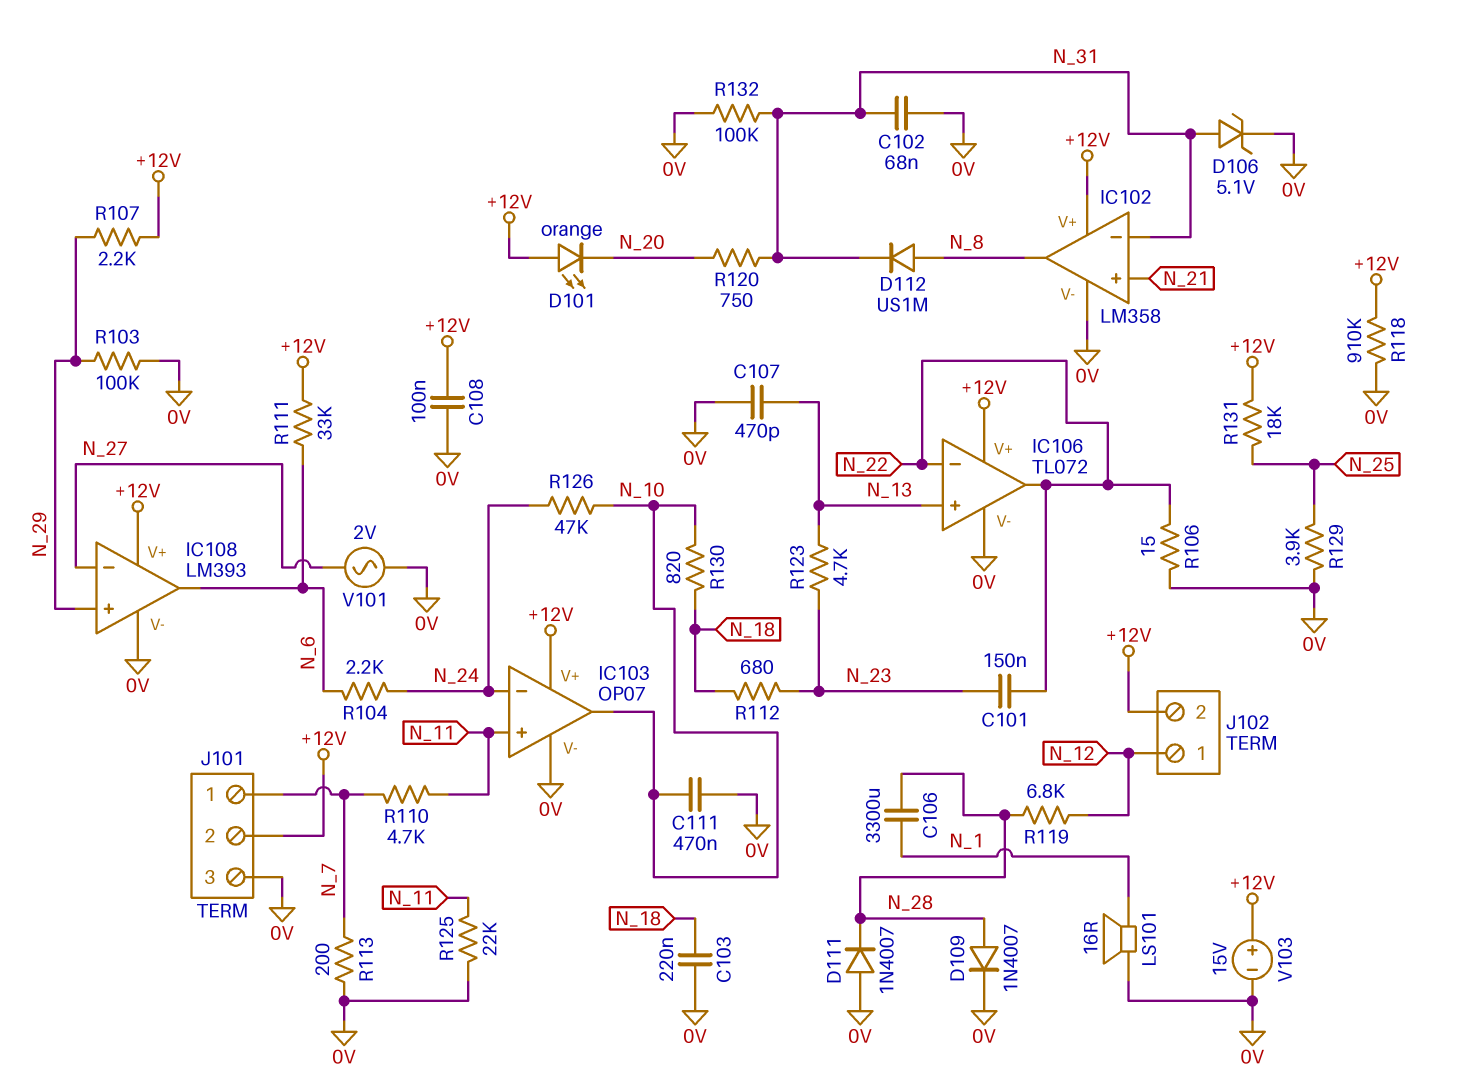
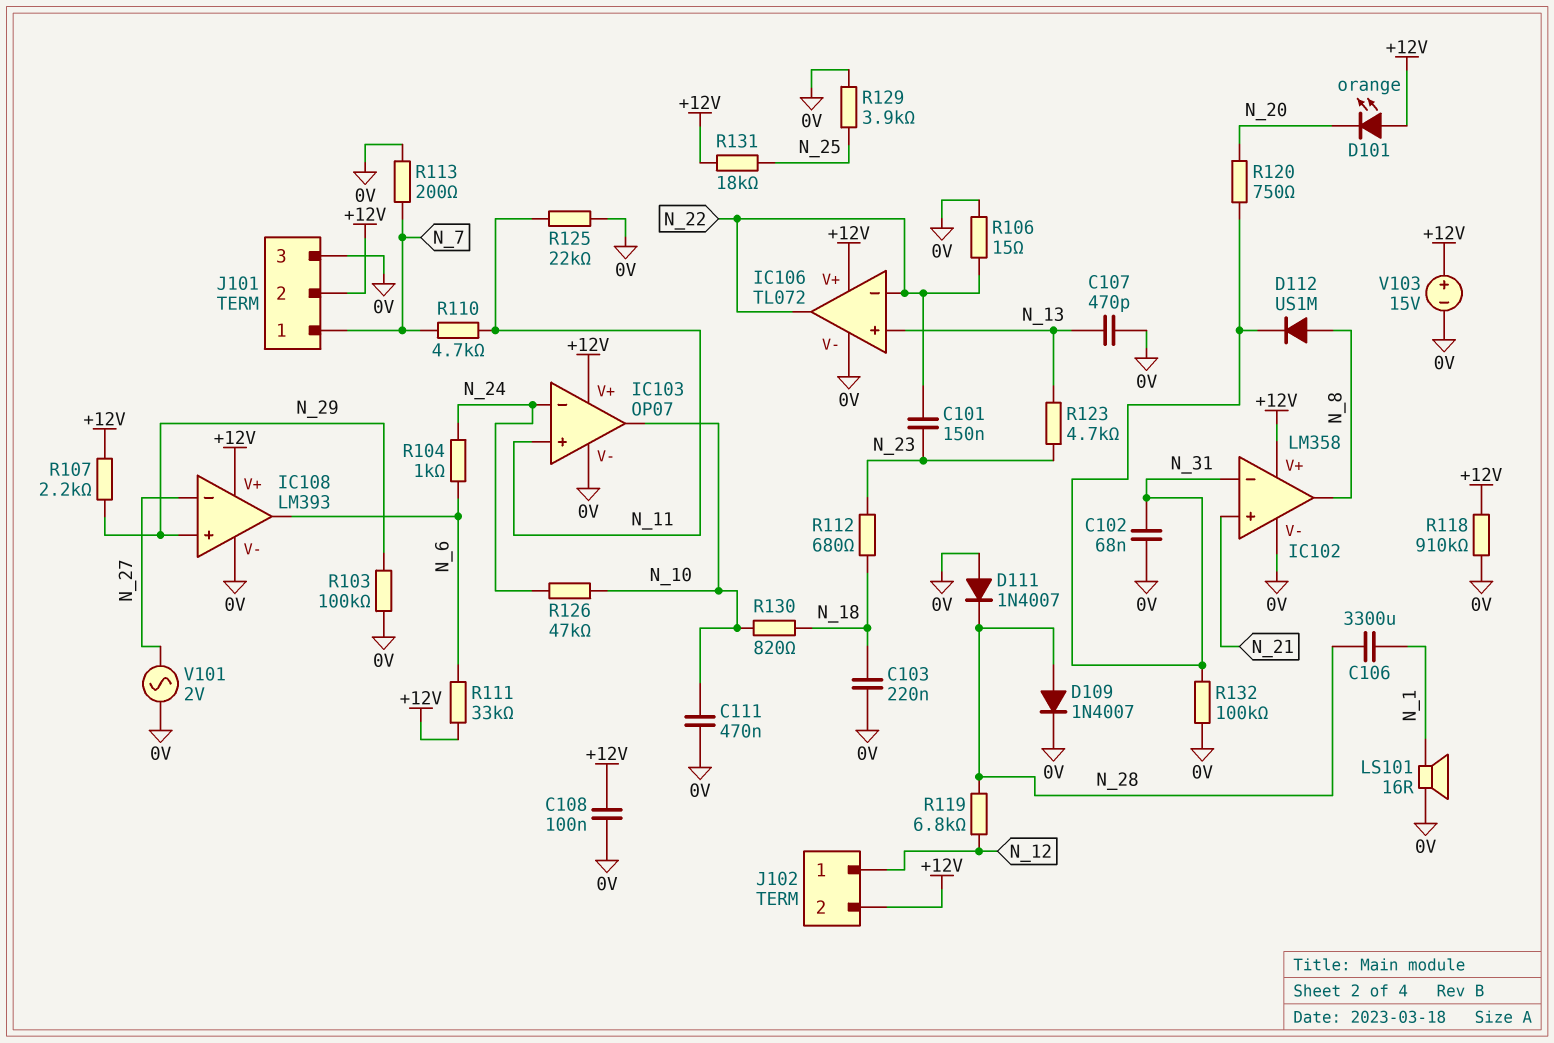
D106: zener 5.1V (A N_31, K 0V) -> none
R104: 2.2k (N_6, N_24) -> 1k (N_6, N_24)

